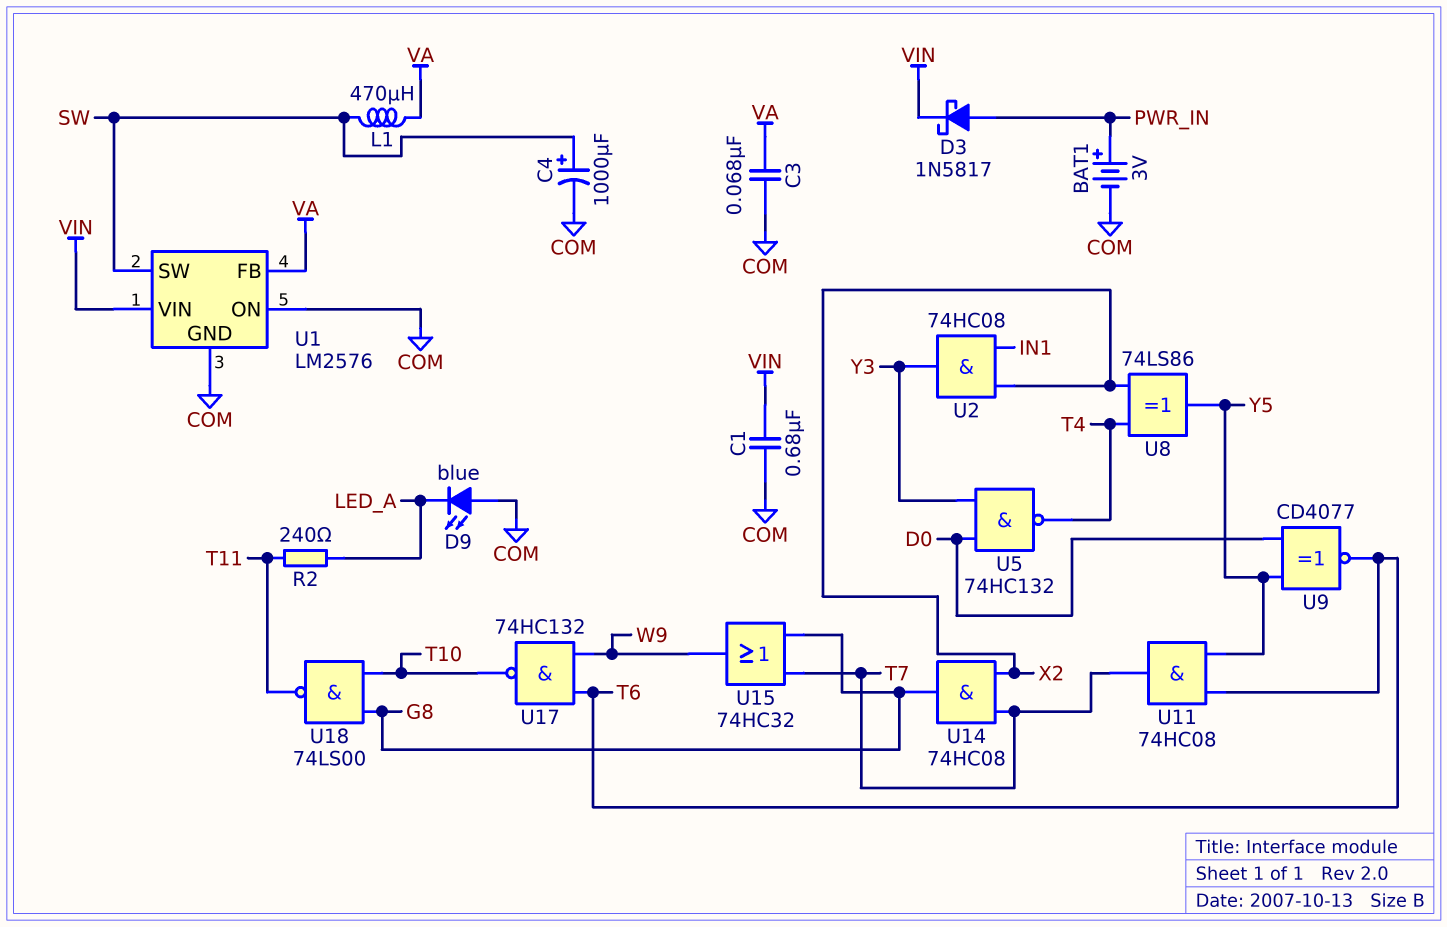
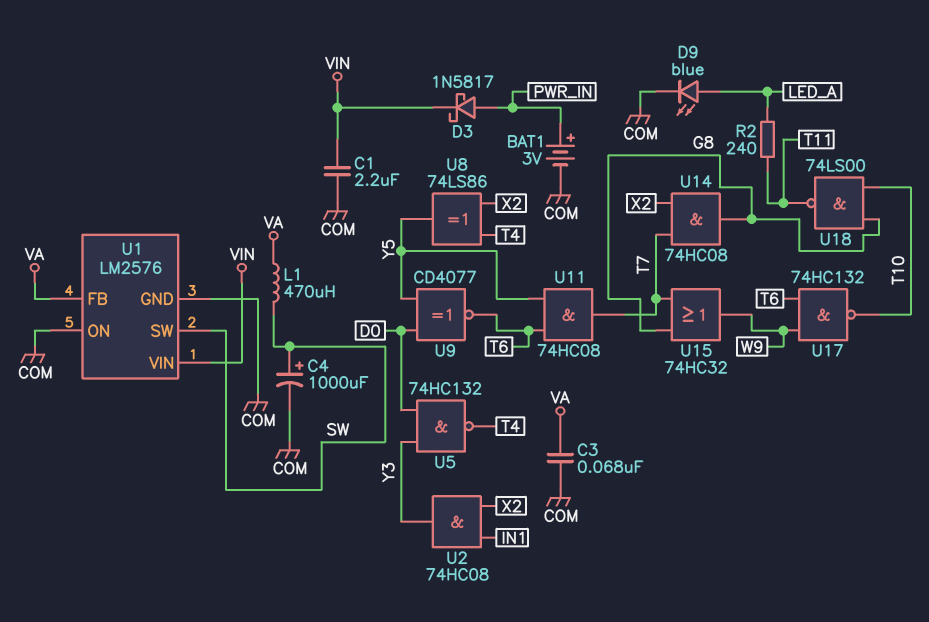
C1: 680nF (COM, VIN) -> 2.2uF (COM, VIN)
D9: LED blue (A COM, K LED_A) -> LED blue (A LED_A, K COM)

